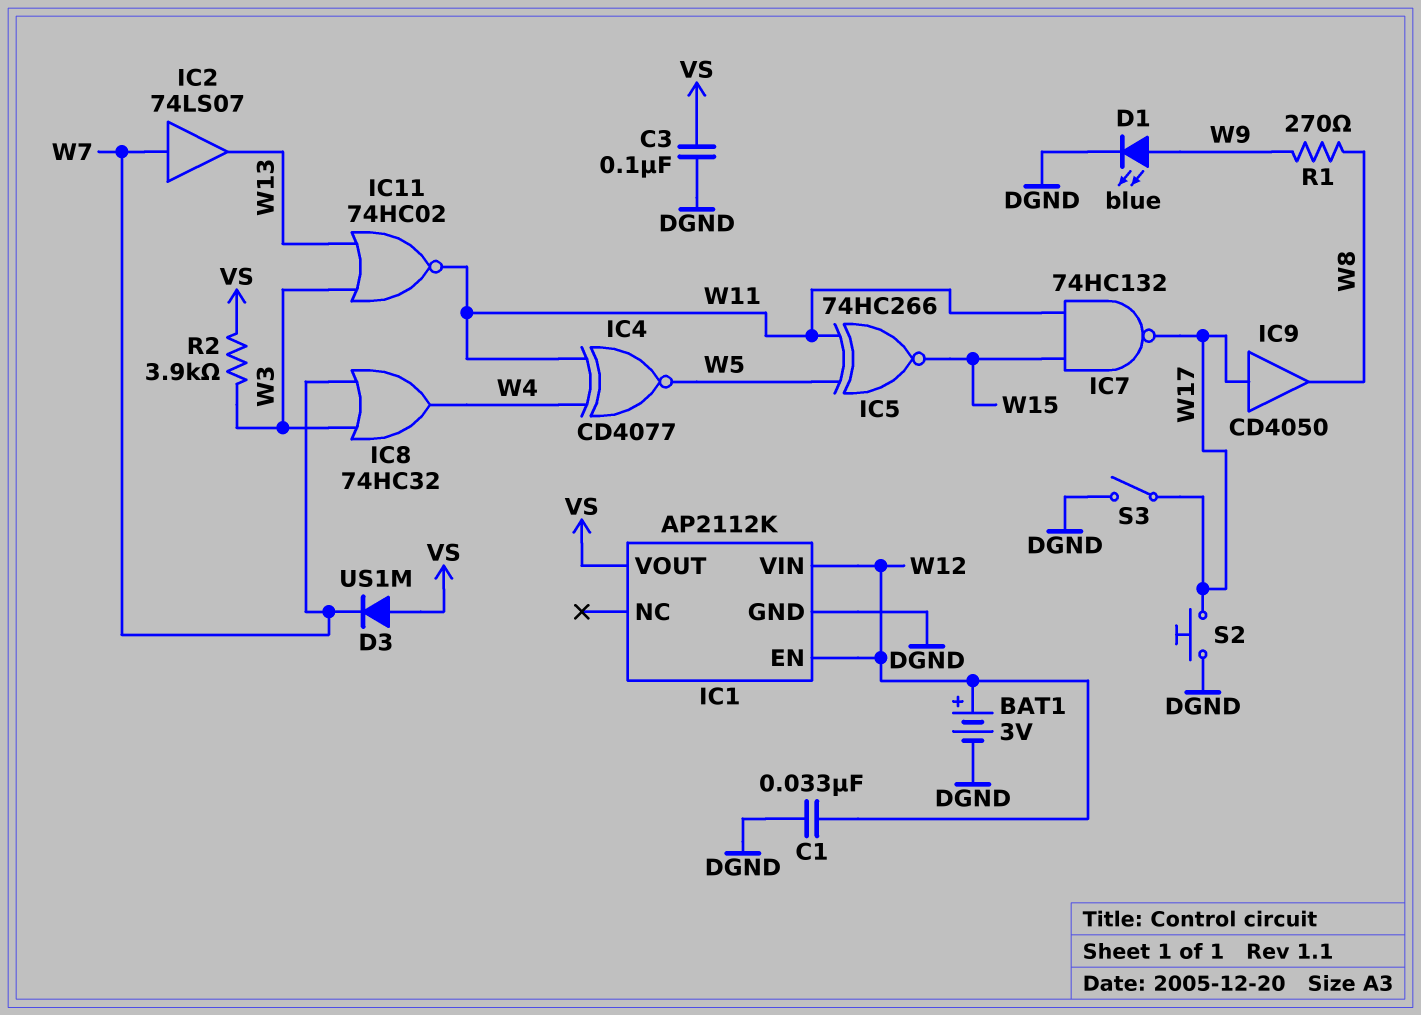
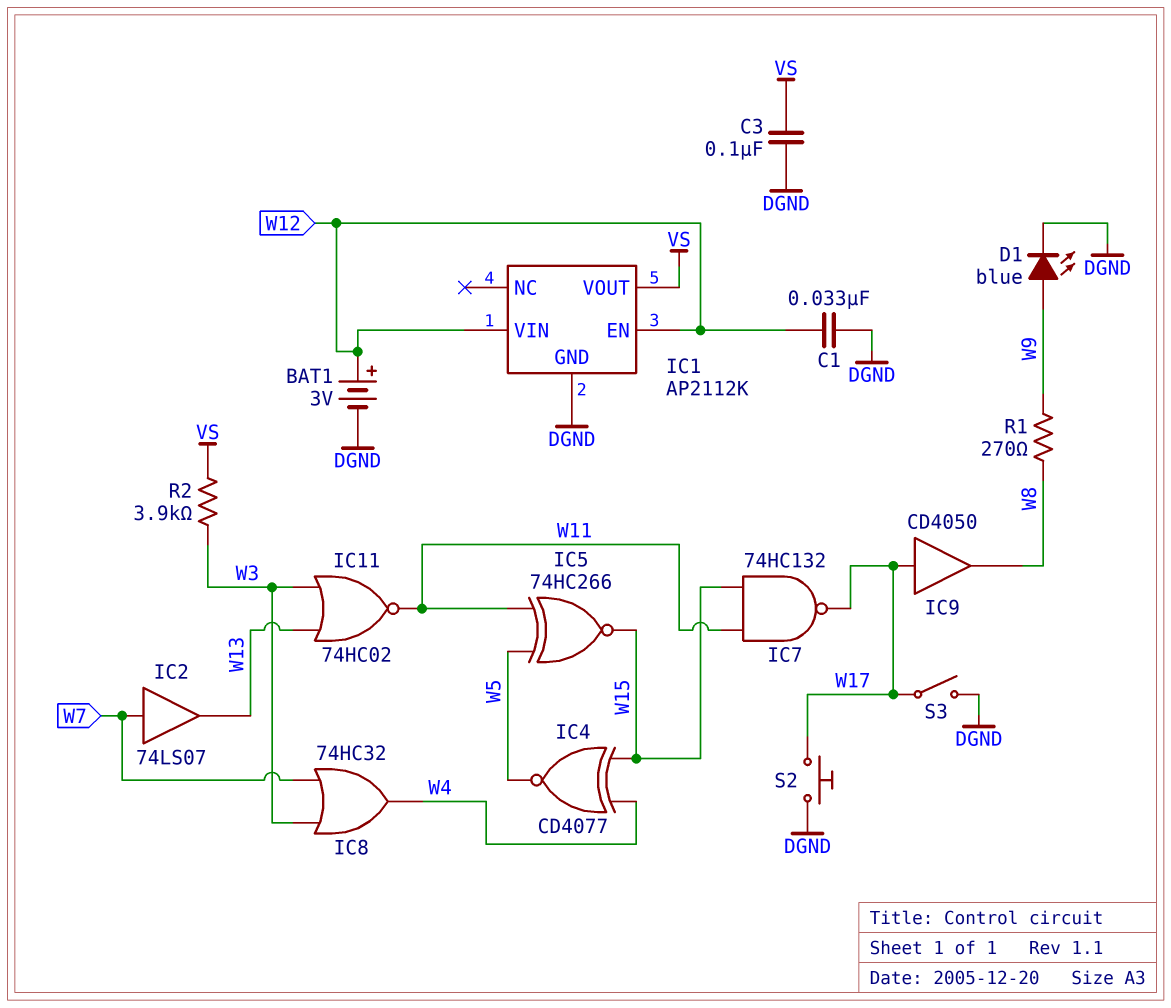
D3: diode US1M (A VS, K W7) -> none
IC4: XNOR CD4077 (in W4, in W11, out W5) -> XNOR CD4077 (in W4, in W15, out W5)

